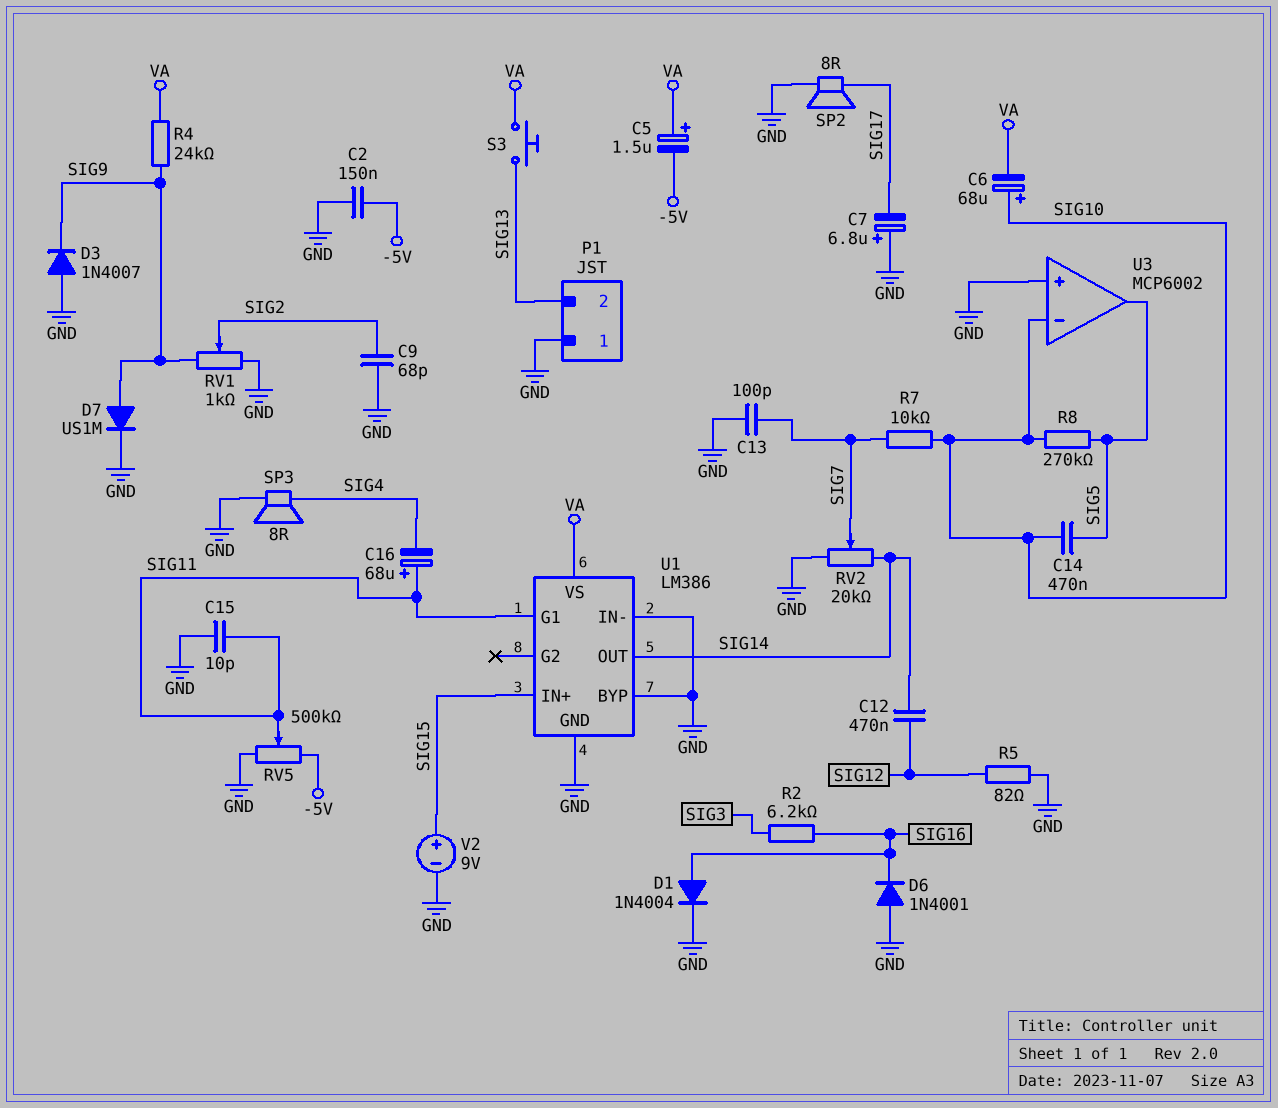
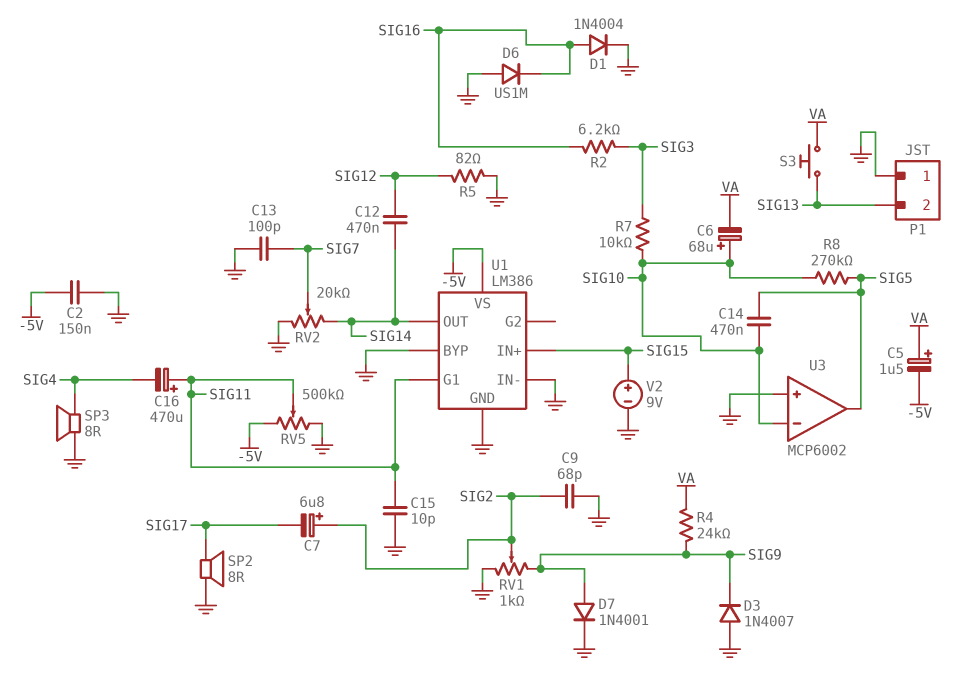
C7: 6.8uF (plus GND, minus SIG17) -> 6.8uF (plus SIG2, minus SIG17)
C16: 68uF (plus SIG11, minus SIG4) -> 470uF (plus SIG11, minus SIG4)
D6: diode 1N4001 (A GND, K SIG16) -> diode US1M (A GND, K SIG16)
D7: diode US1M (A SIG9, K GND) -> diode 1N4001 (A SIG9, K GND)
R7: 10k (SIG7, SIG10) -> 10k (SIG3, SIG10)
U1 pin VS: VA -> -5V

